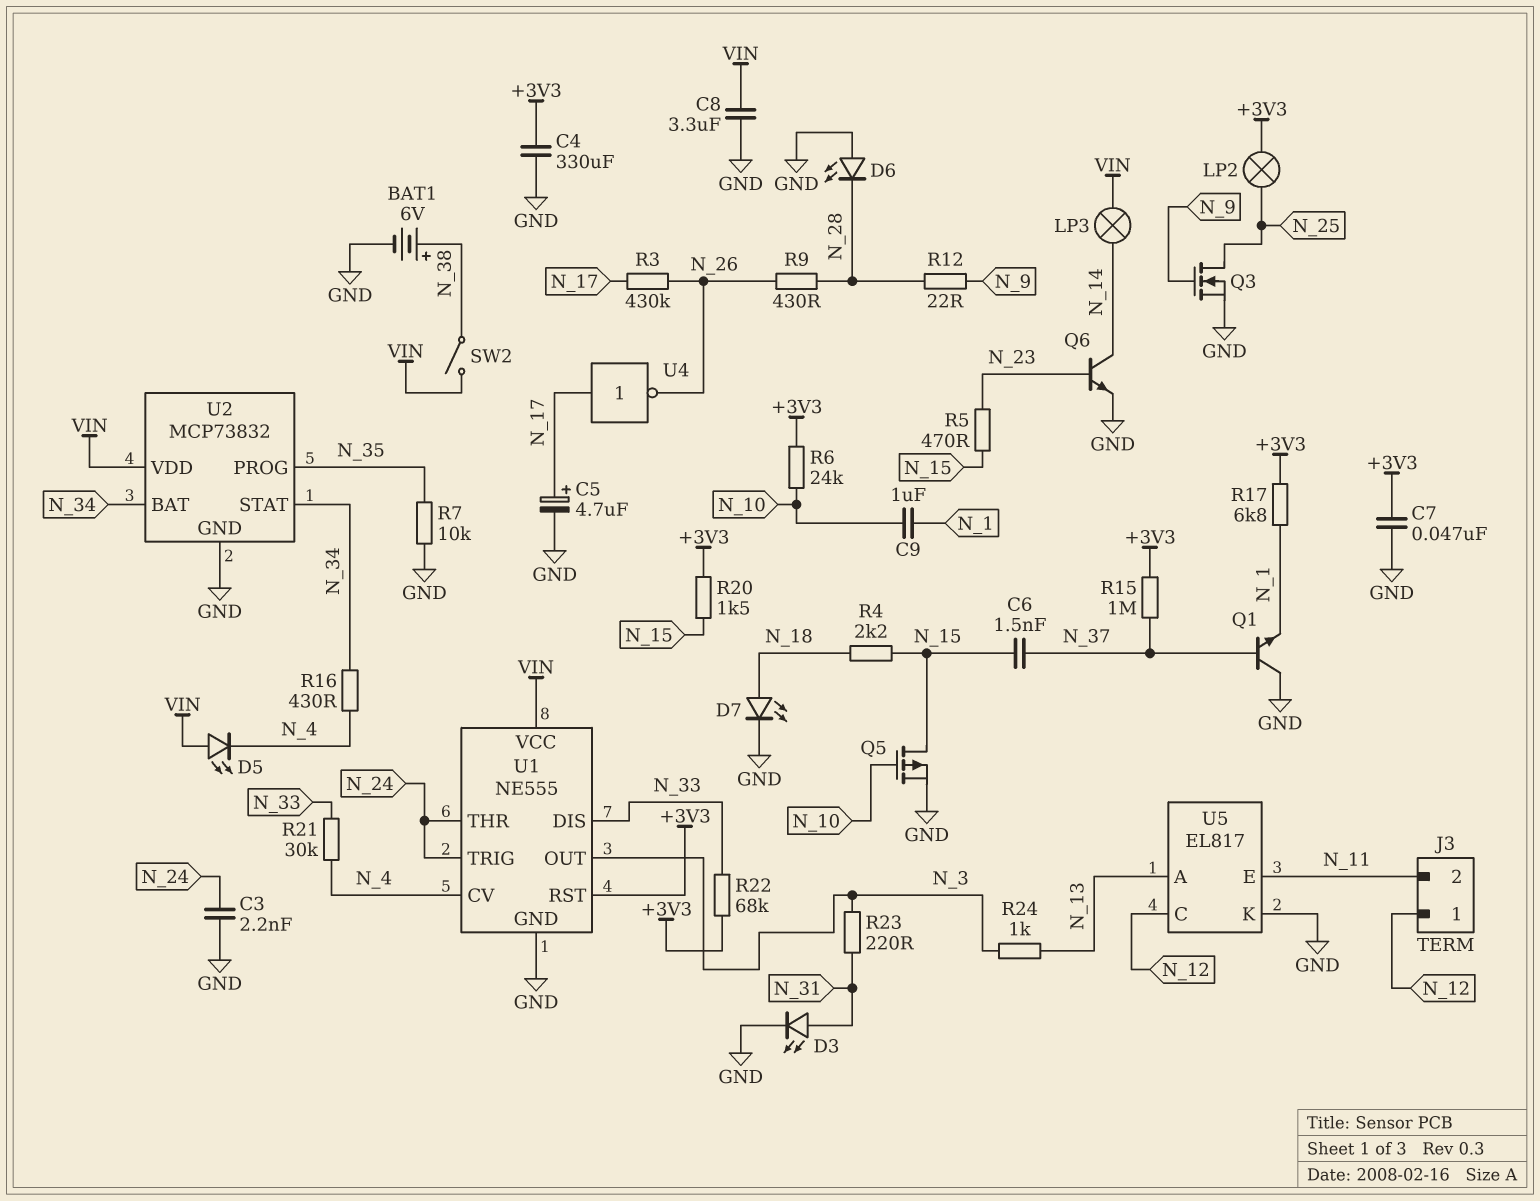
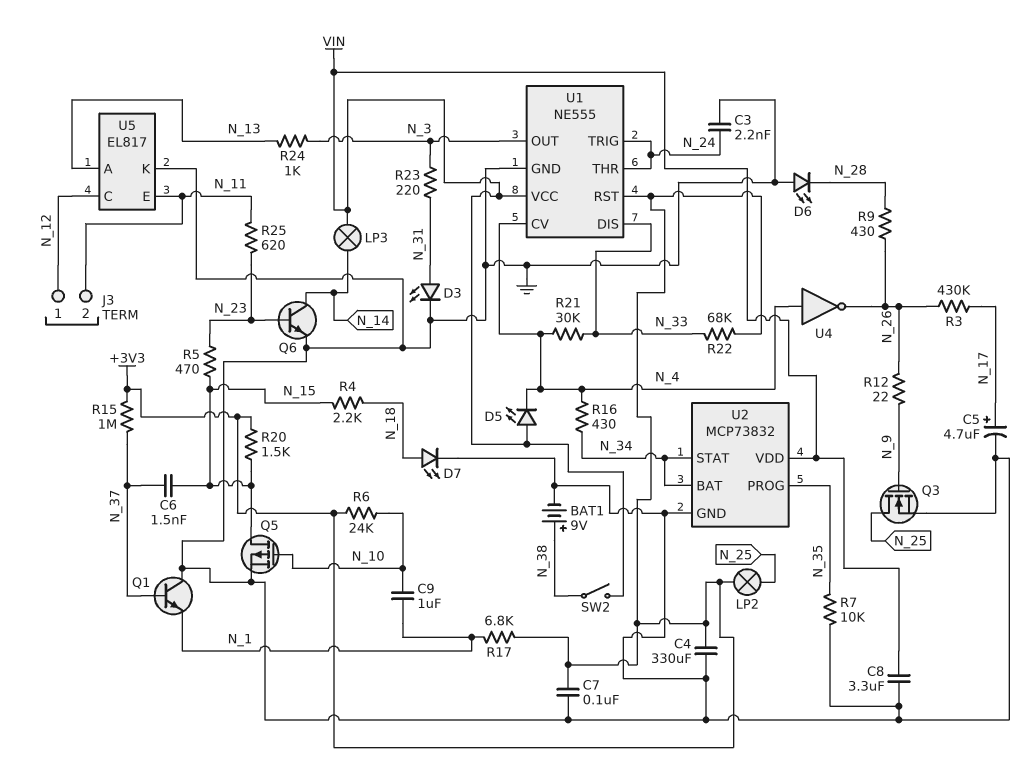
BAT1: 6V (plus N_38, minus GND) -> 9V (plus N_38, minus GND)
C7: 47nF (+3V3, GND) -> 100nF (+3V3, GND)
R12: 22 (N_9, N_28) -> 22 (N_9, N_26)
R25: none -> 620 (N_11, N_23)
U4: NOT (in N_17, out N_26) -> NOT (in N_4, out N_26)

